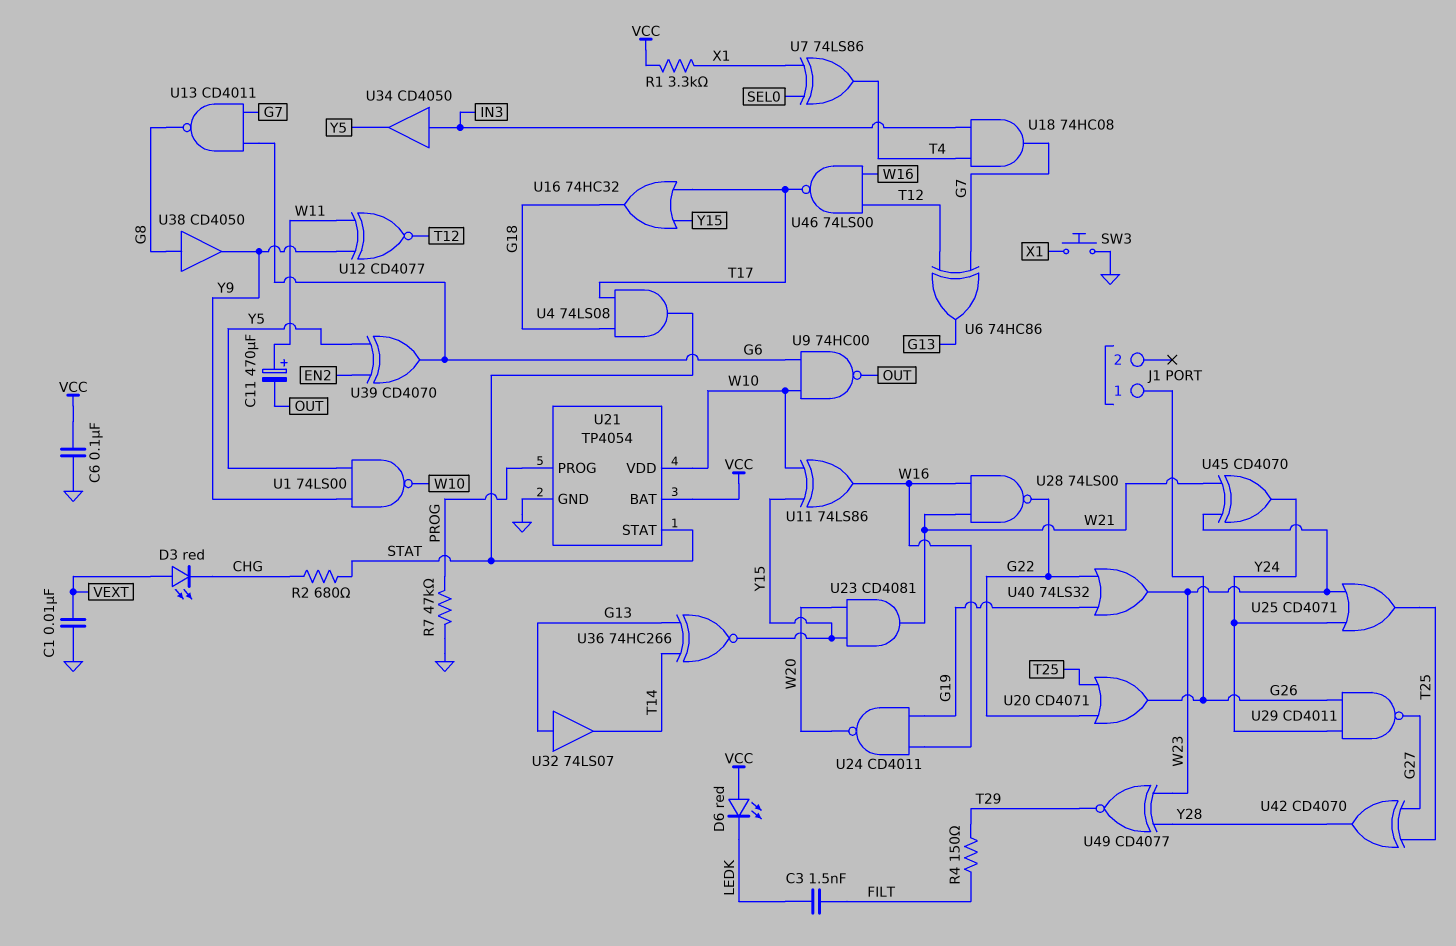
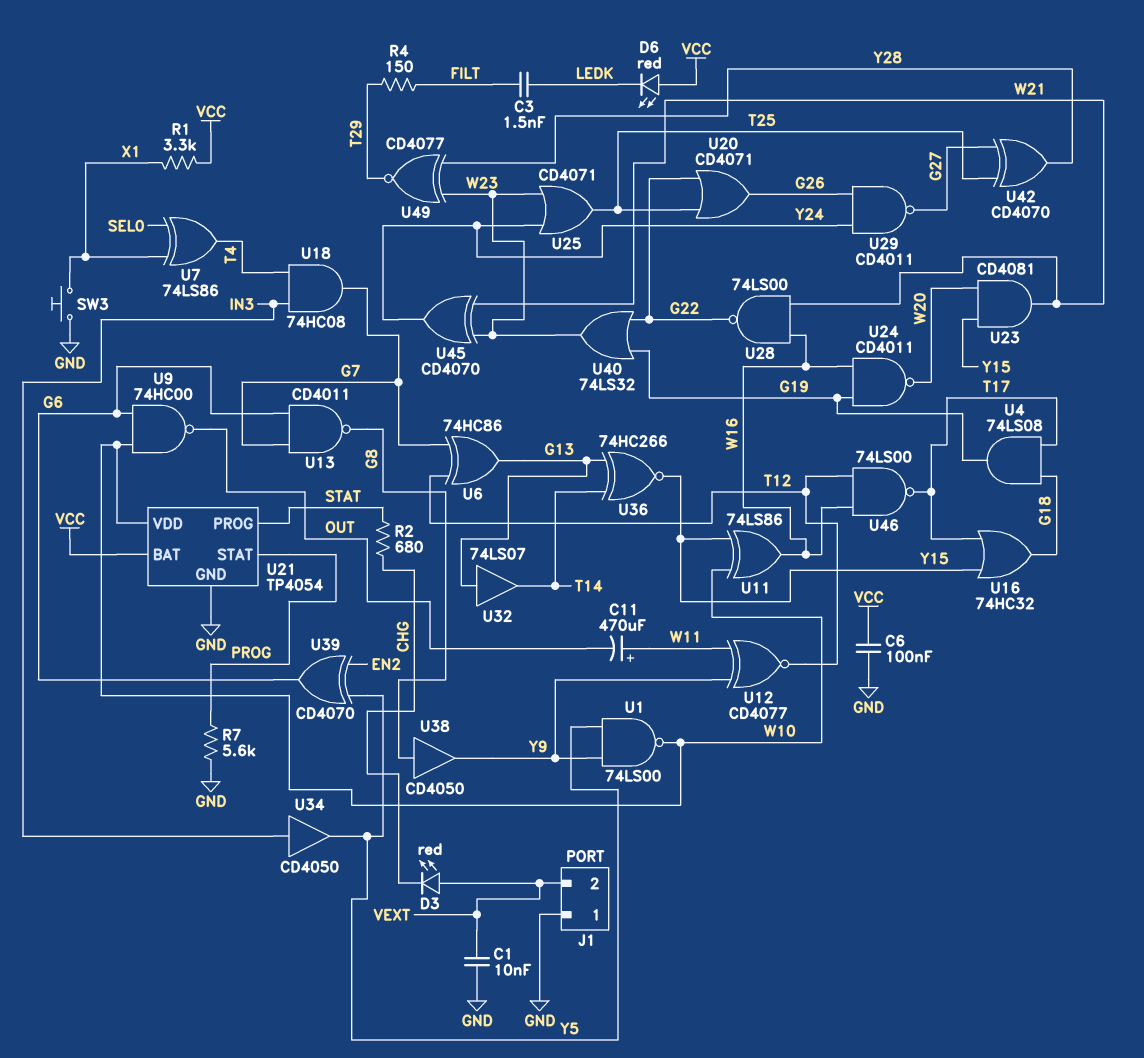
J1 pin 1: G26 -> GND
J1 pin 2: none -> VEXT
R7: 47k (GND, PROG) -> 5.6k (GND, PROG)
U4: AND 74LS08 (in G18, in T17, out STAT) -> AND 74LS08 (in G18, in T17, out G19)
U21 pin PROG: PROG -> STAT
U21 pin STAT: STAT -> PROG

